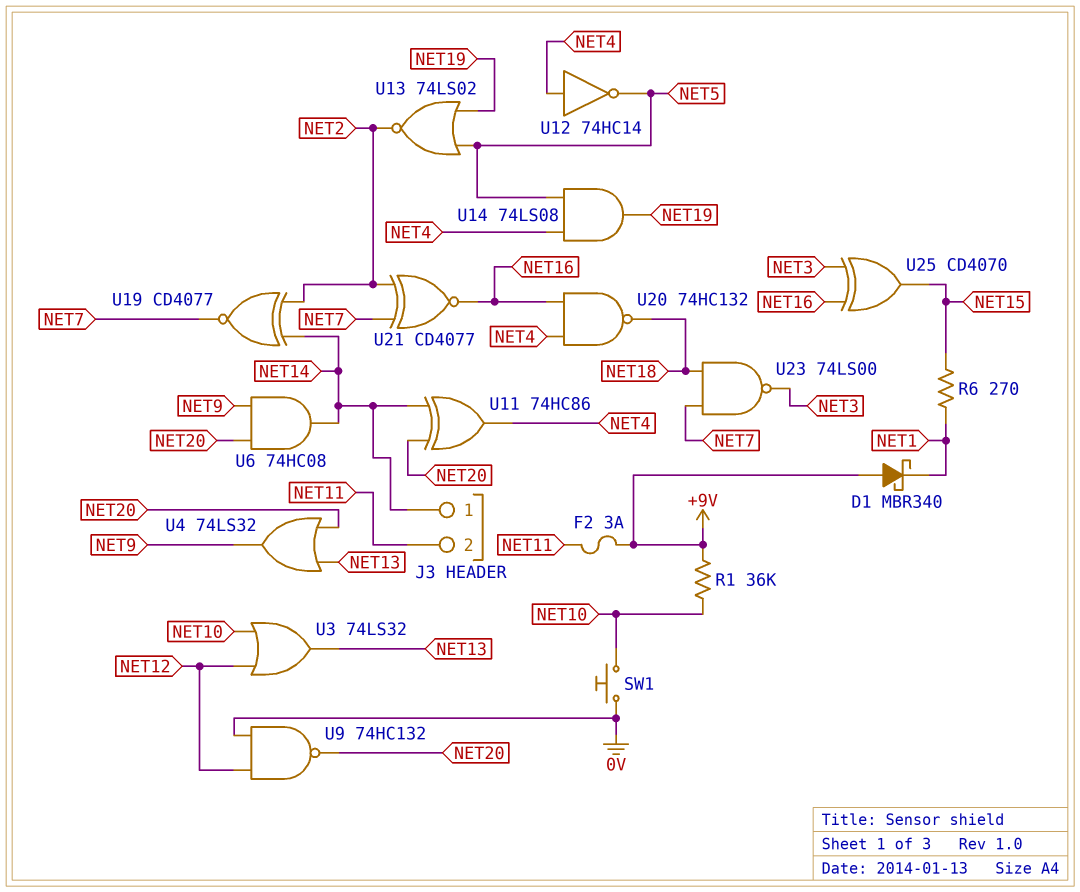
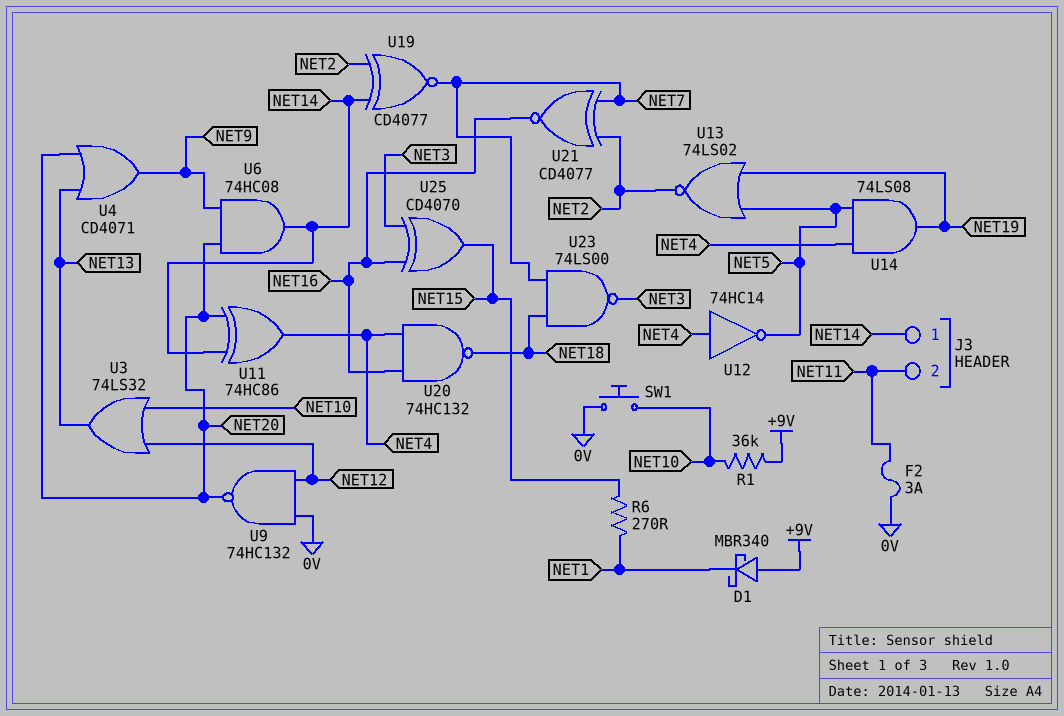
F2: 3A (+9V, NET11) -> 3A (0V, NET11)
U4: OR 74LS32 (in NET13, in NET20, out NET9) -> OR CD4071 (in NET13, in NET20, out NET9)

